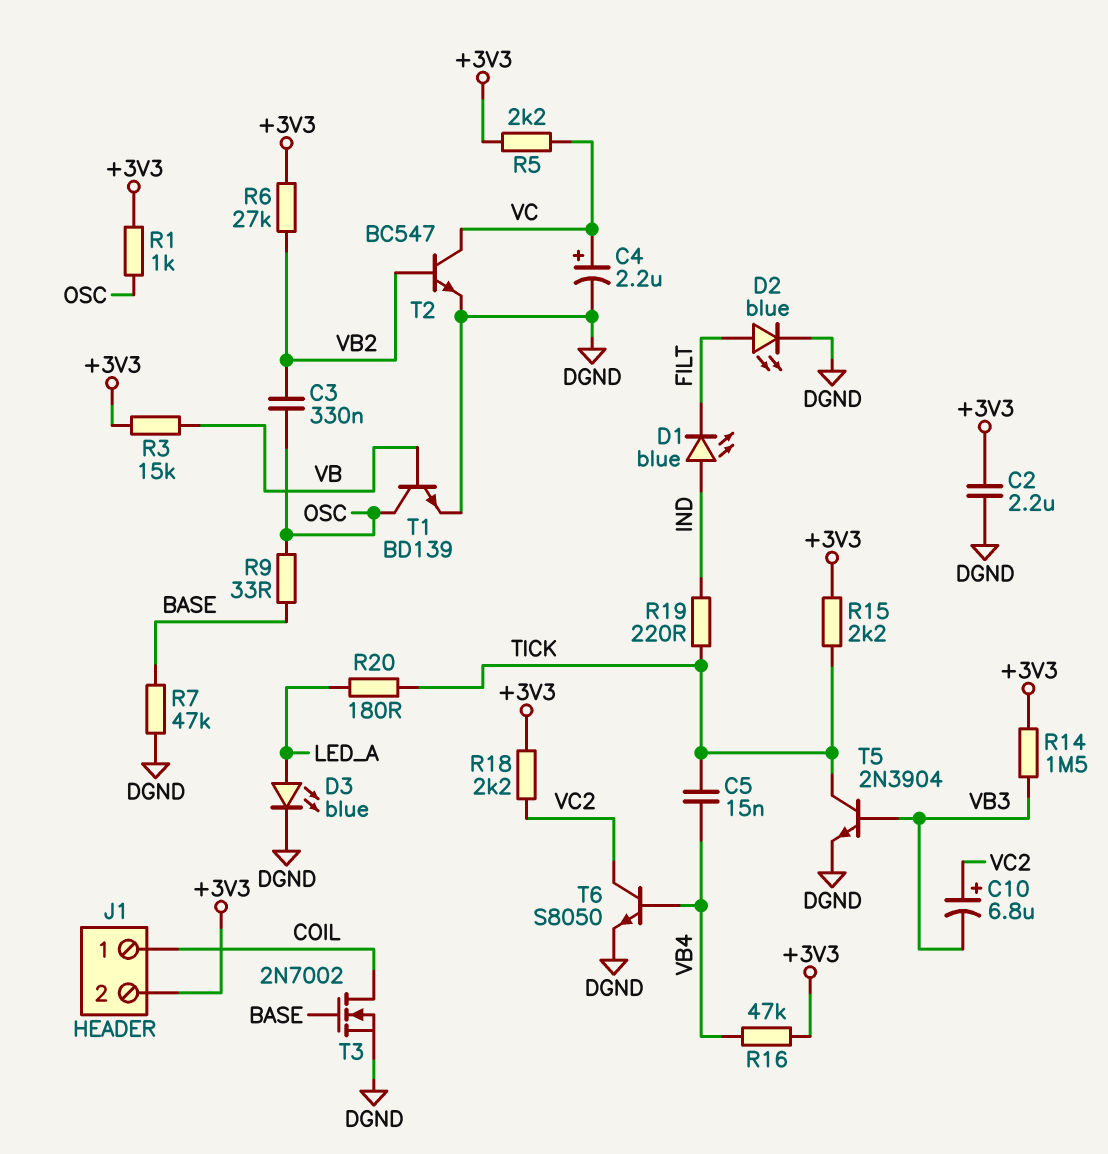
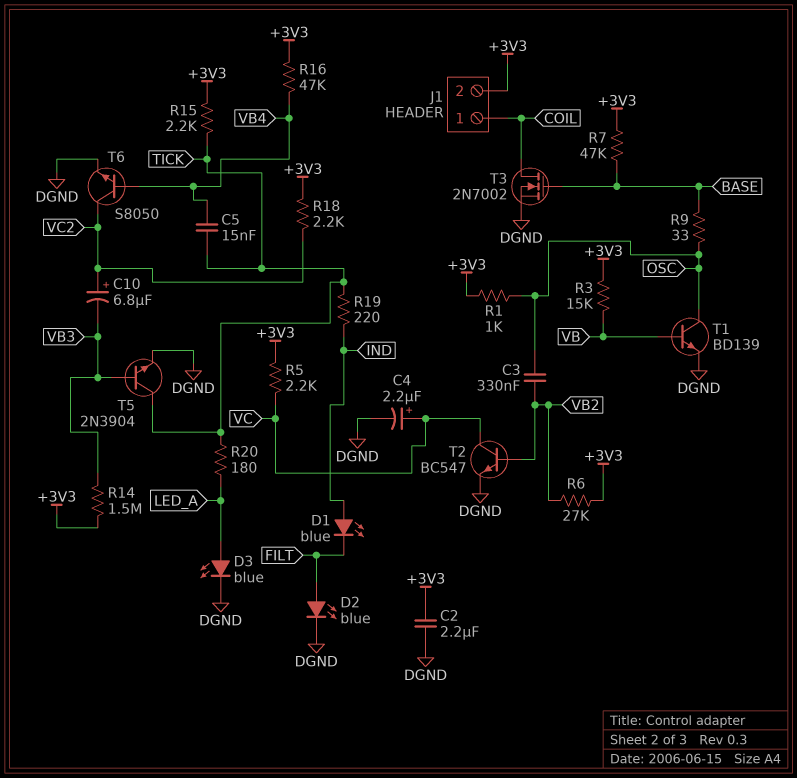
R7: 47k (BASE, DGND) -> 47k (+3V3, BASE)

